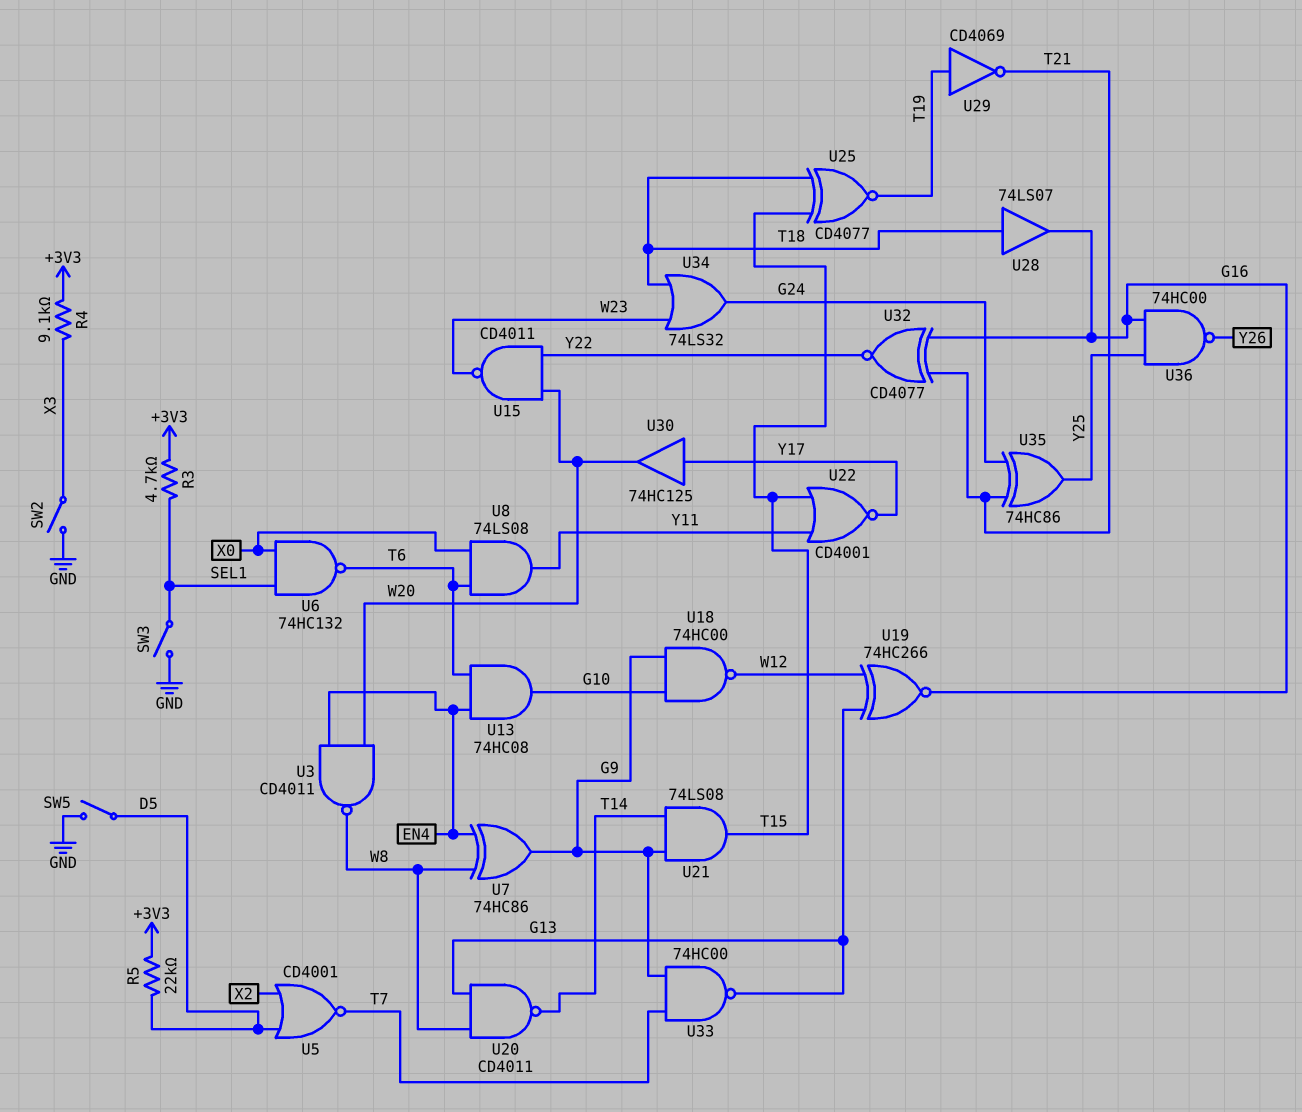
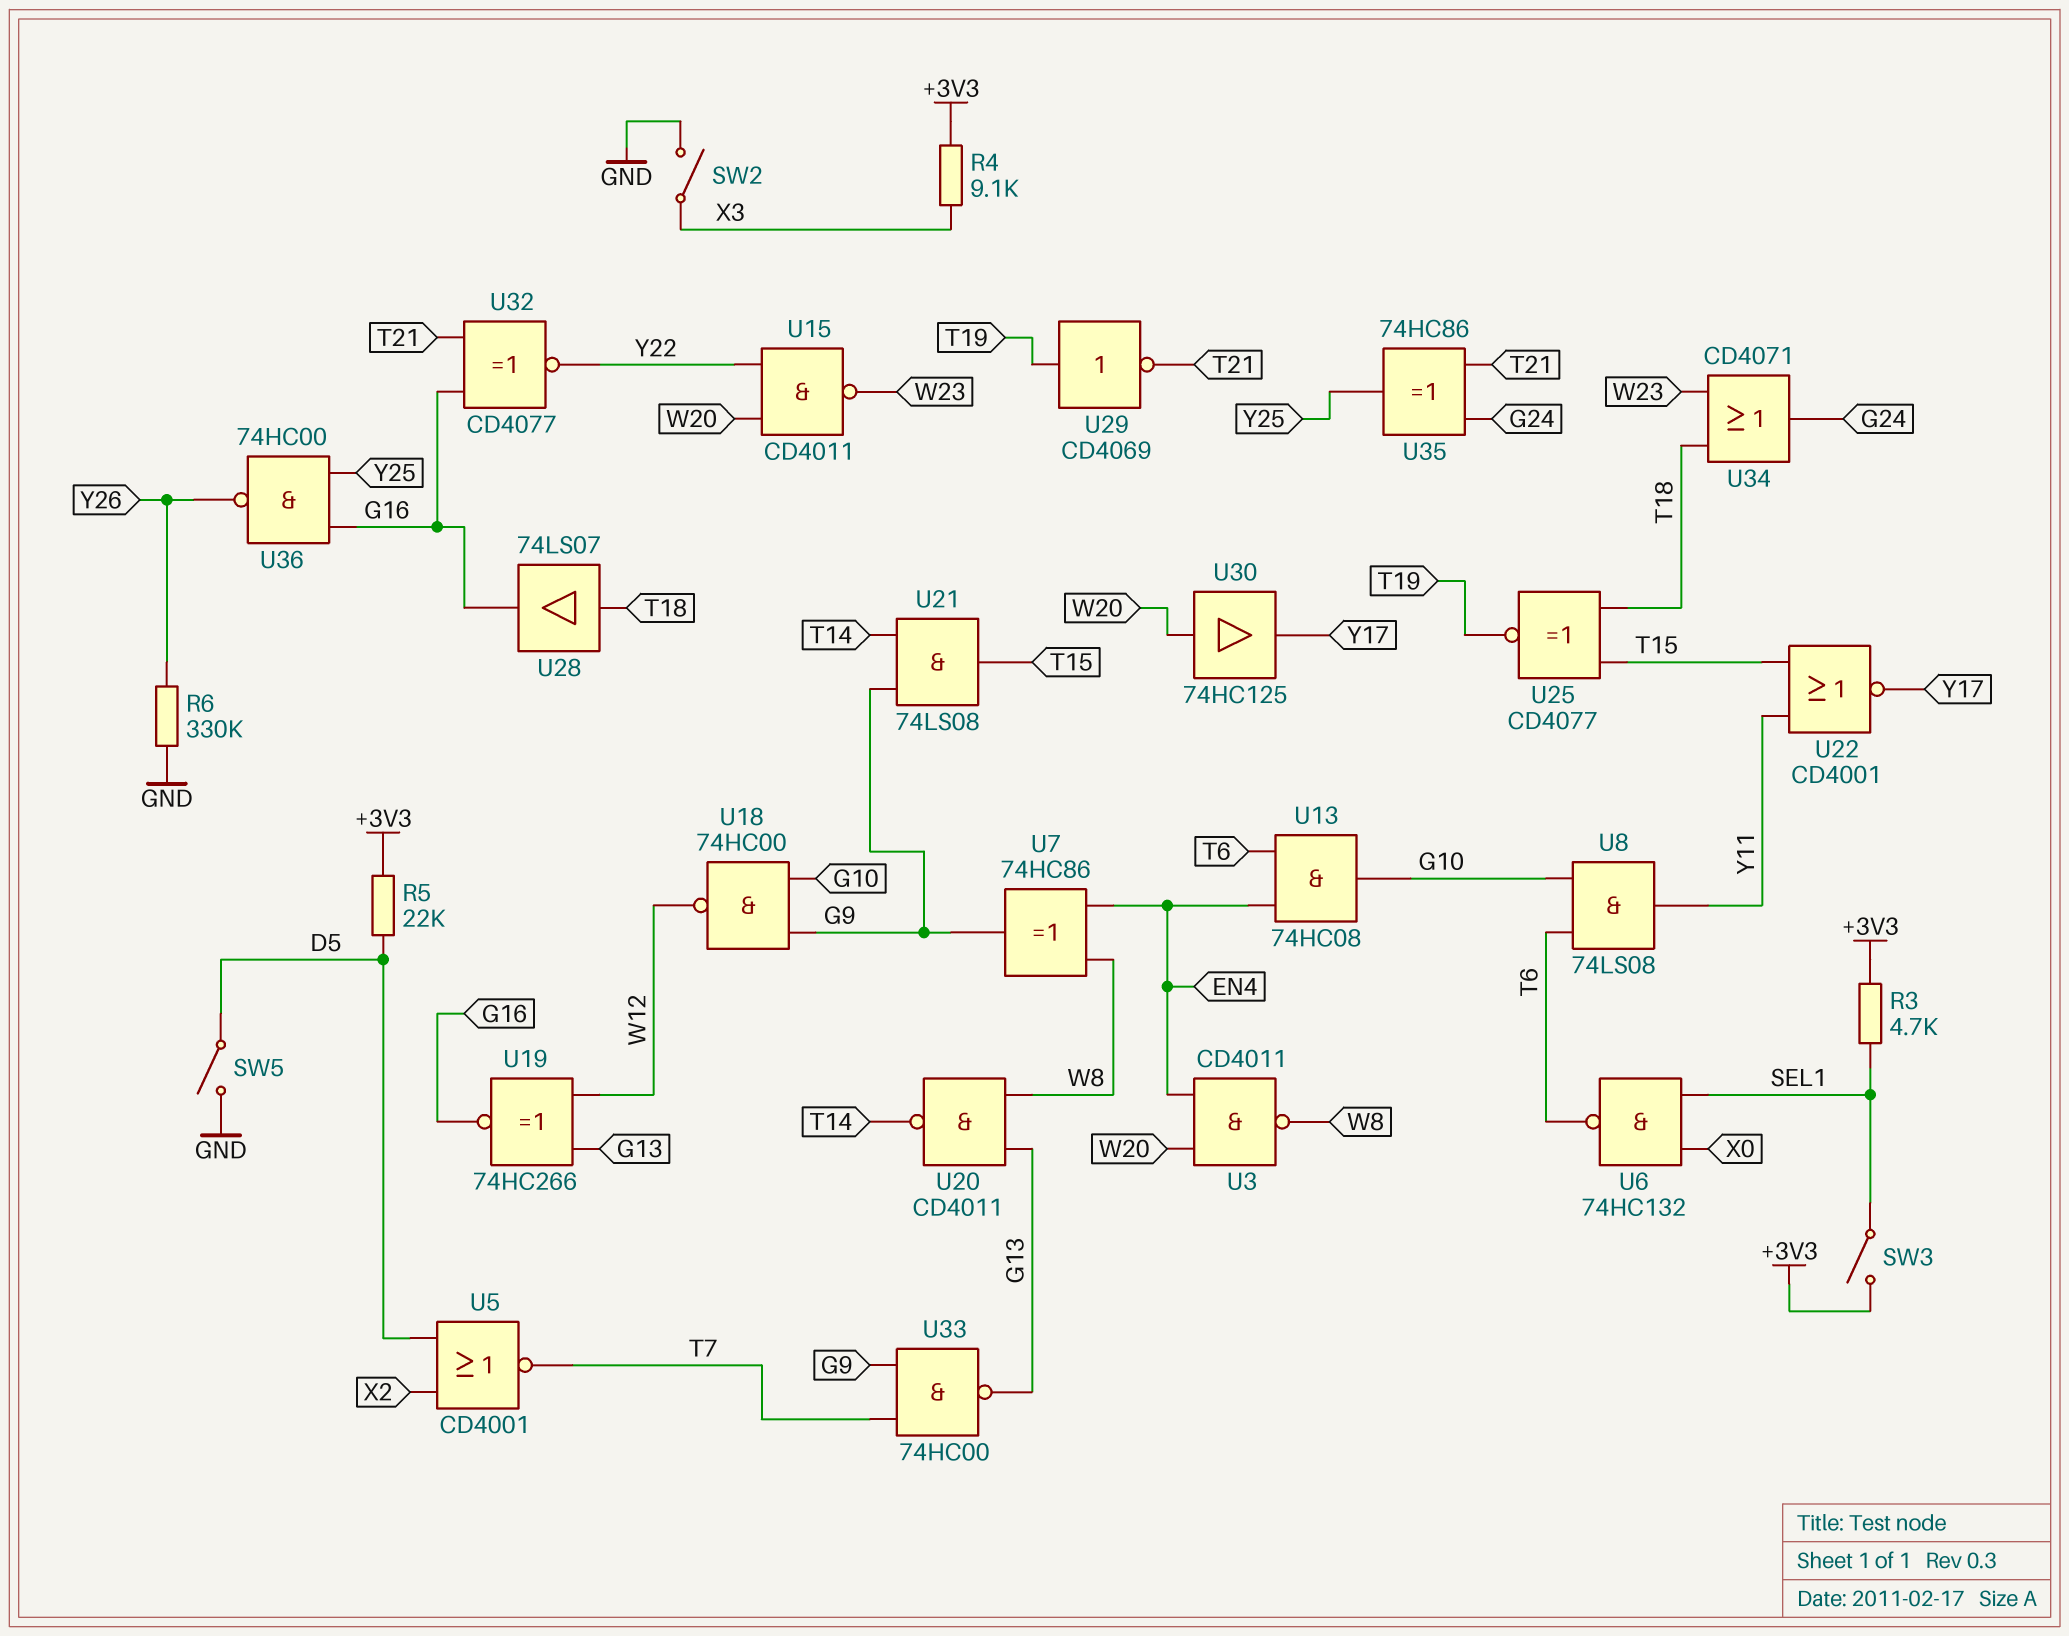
R6: none -> 330k (GND, Y26)
SW3: switch (GND, SEL1) -> switch (+3V3, SEL1)
U8: AND 74LS08 (in T6, in X0, out Y11) -> AND 74LS08 (in G10, in T6, out Y11)
U30: buffer 74HC125 (in Y17, out W20) -> buffer 74HC125 (in W20, out Y17)
U34: OR 74LS32 (in T18, in W23, out G24) -> OR CD4071 (in T18, in W23, out G24)

